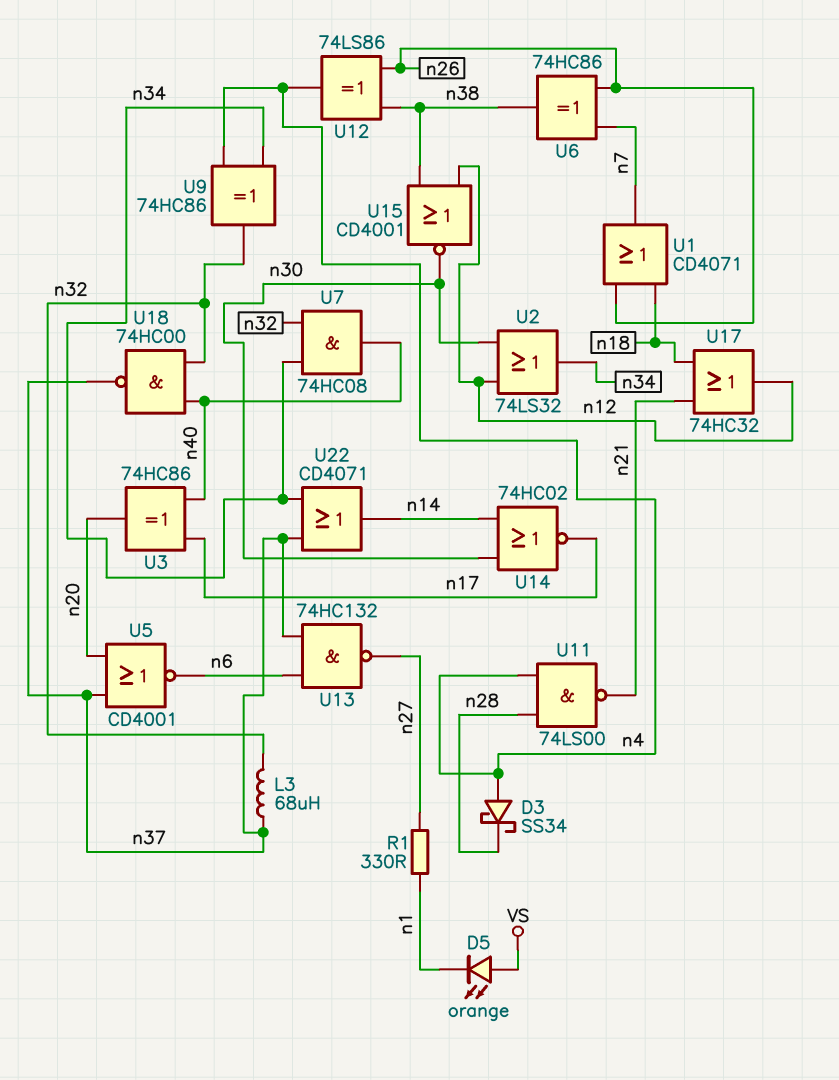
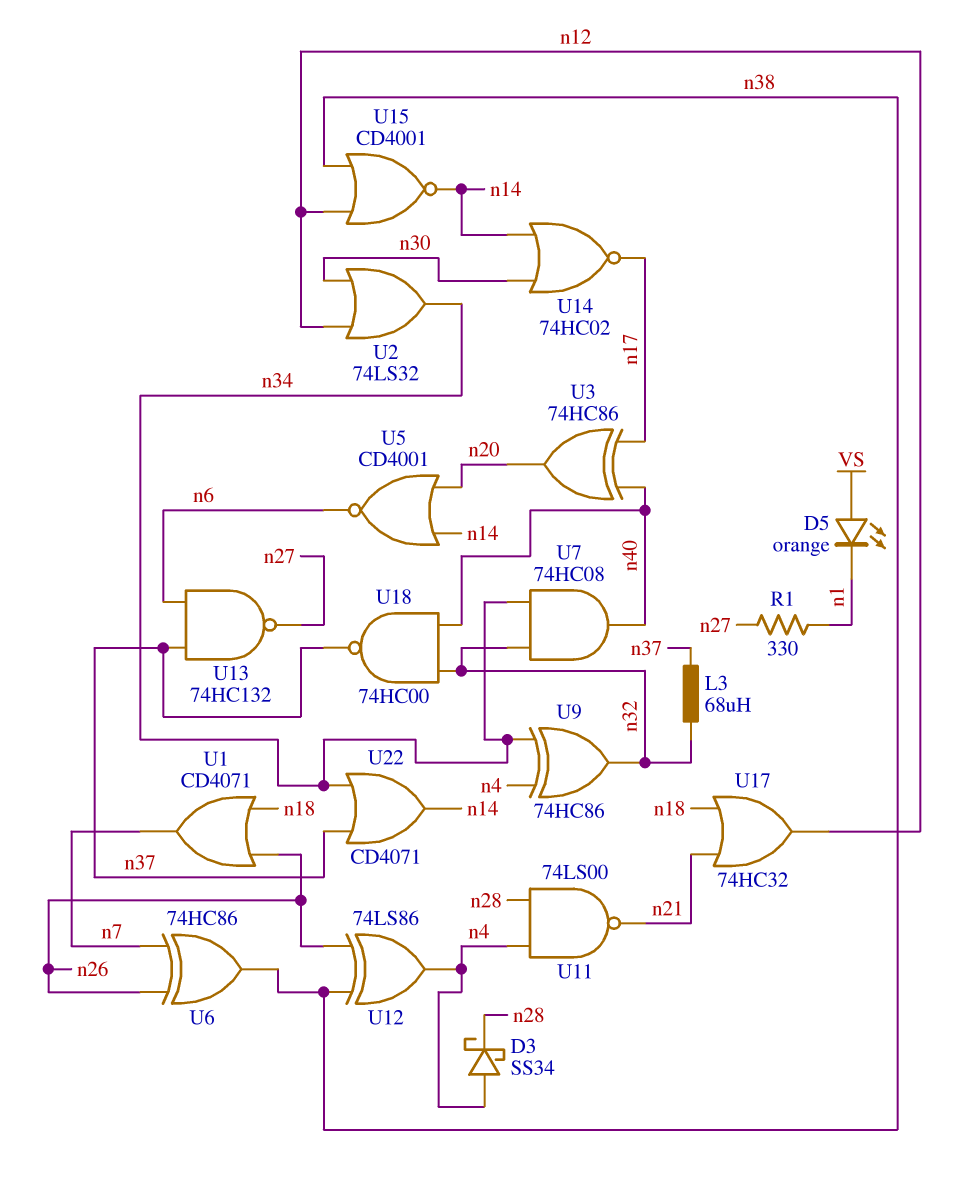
U5: NOR CD4001 (in n20, in n37, out n6) -> NOR CD4001 (in n14, in n20, out n6)
U15: NOR CD4001 (in n12, in n38, out n30) -> NOR CD4001 (in n12, in n38, out n14)

